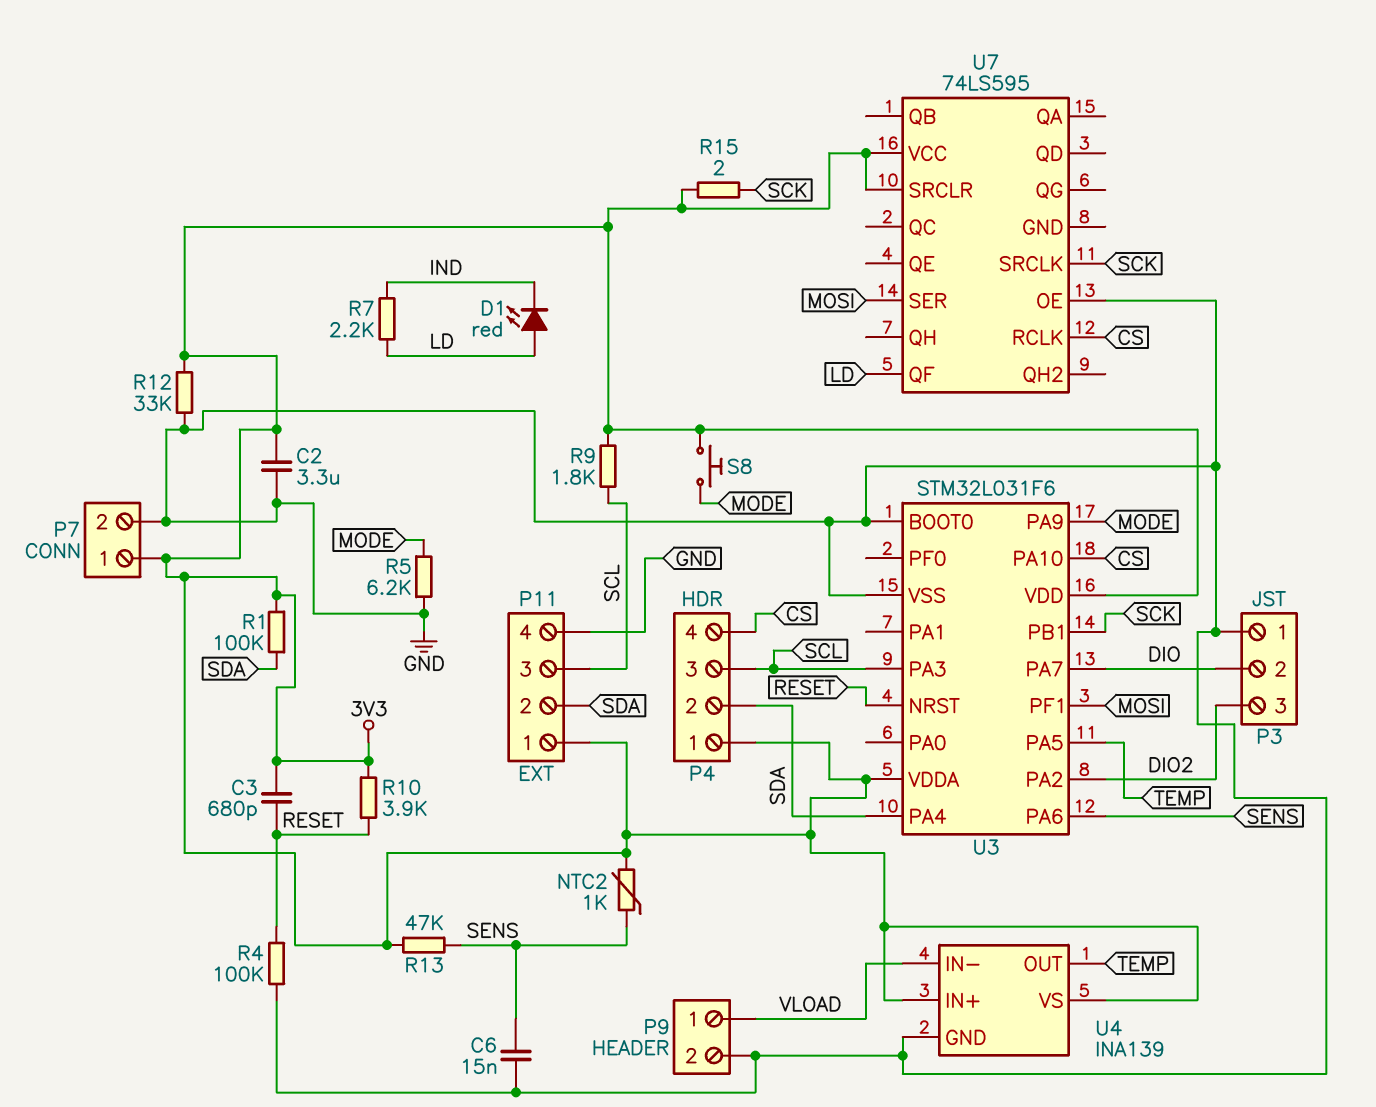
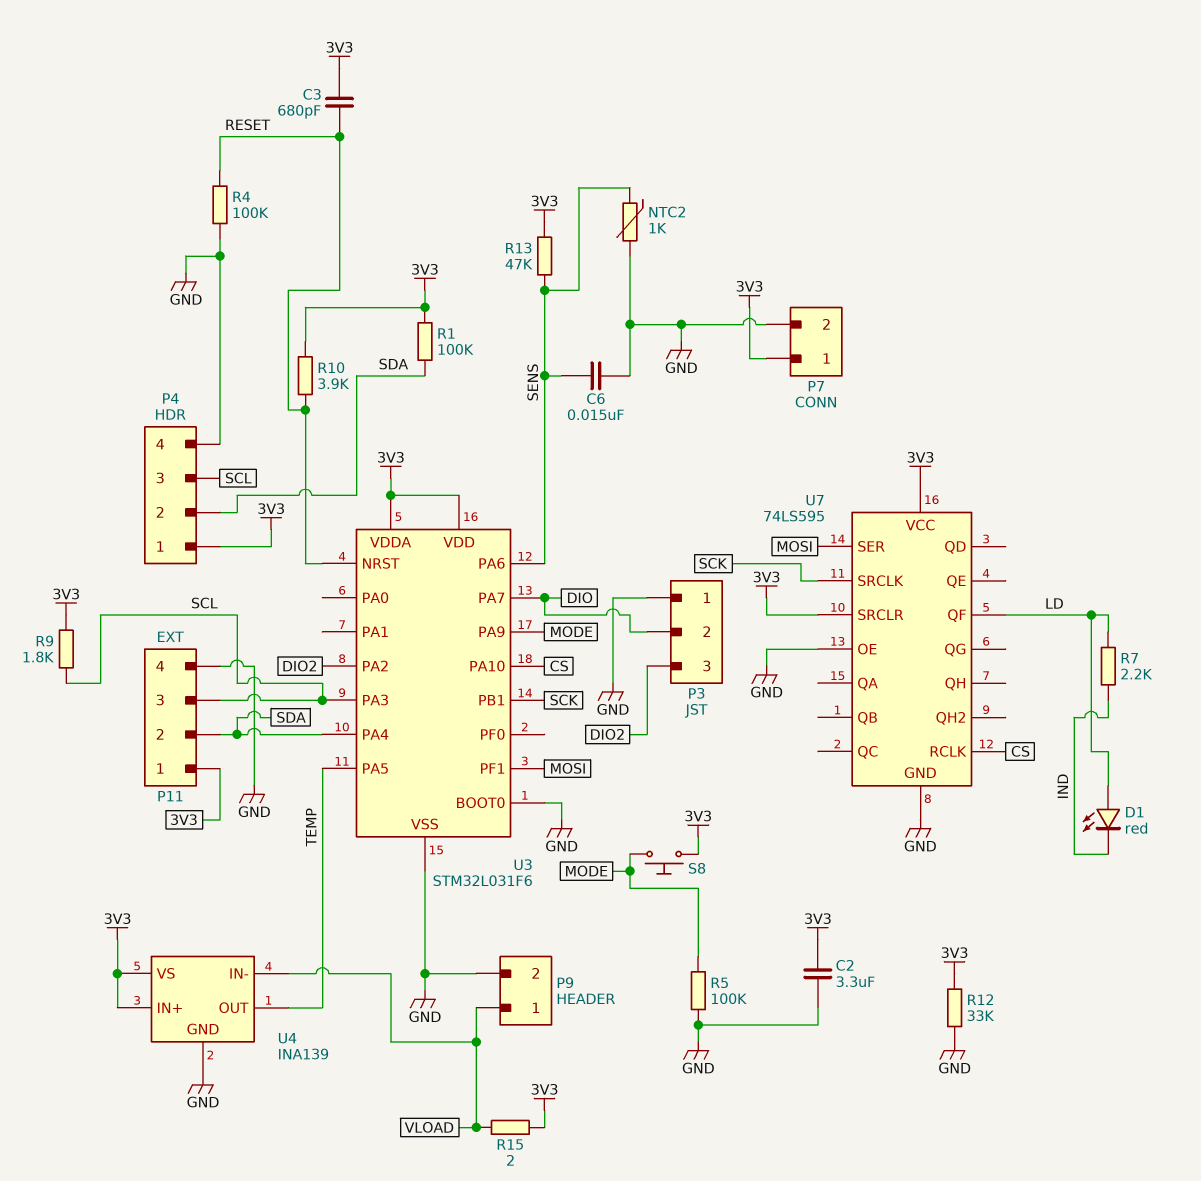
NTC2: 1k (3V3, SENS) -> 1k (GND, SENS)
P4 pin 4: CS -> GND
R5: 6.2k (GND, MODE) -> 100k (GND, MODE)
R15: 2 (3V3, SCK) -> 2 (3V3, VLOAD)
U7 pin GND: none -> GND

